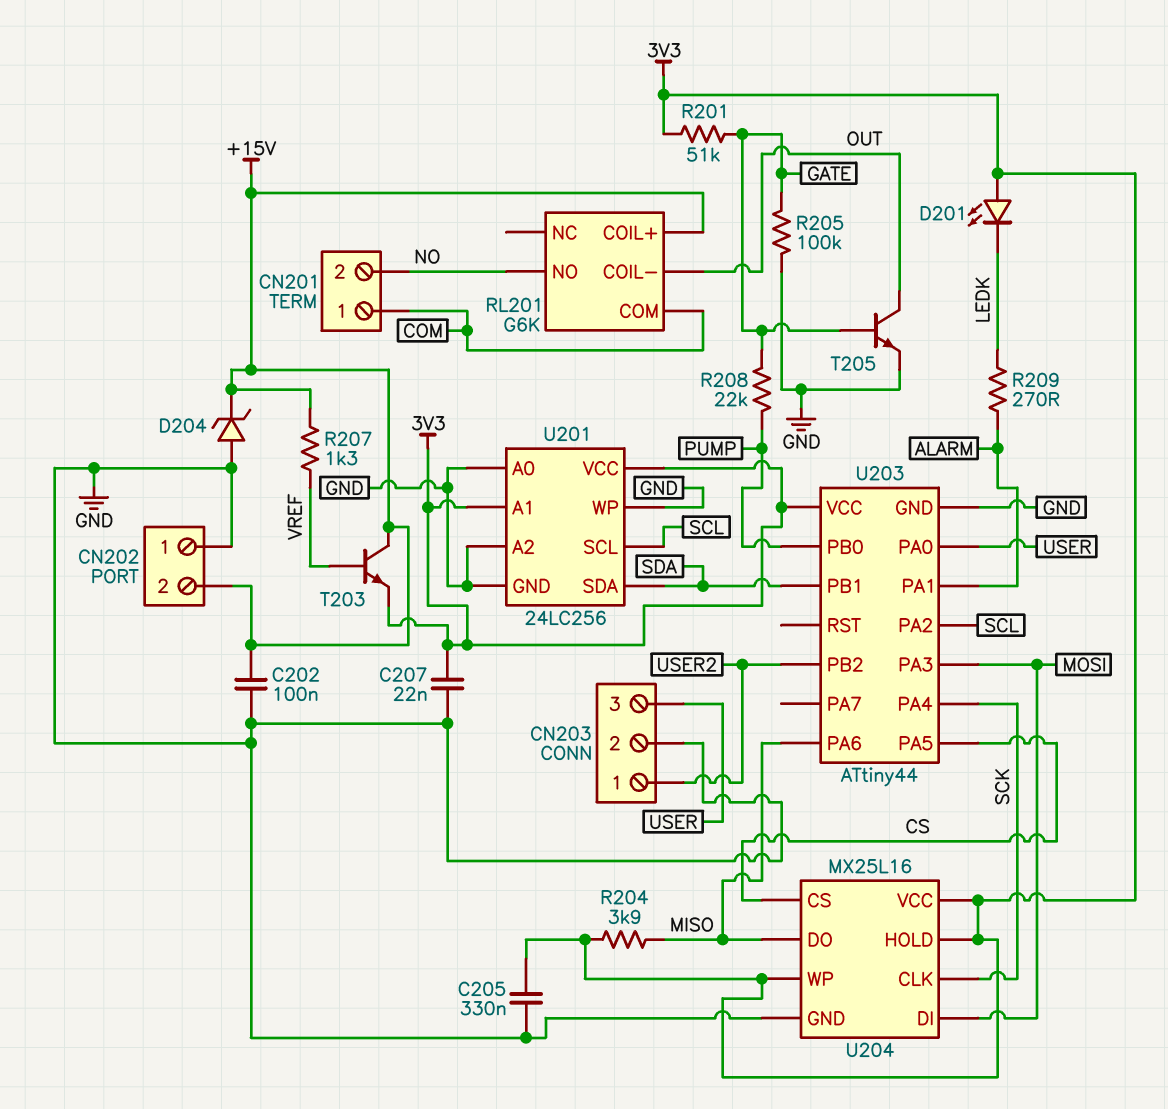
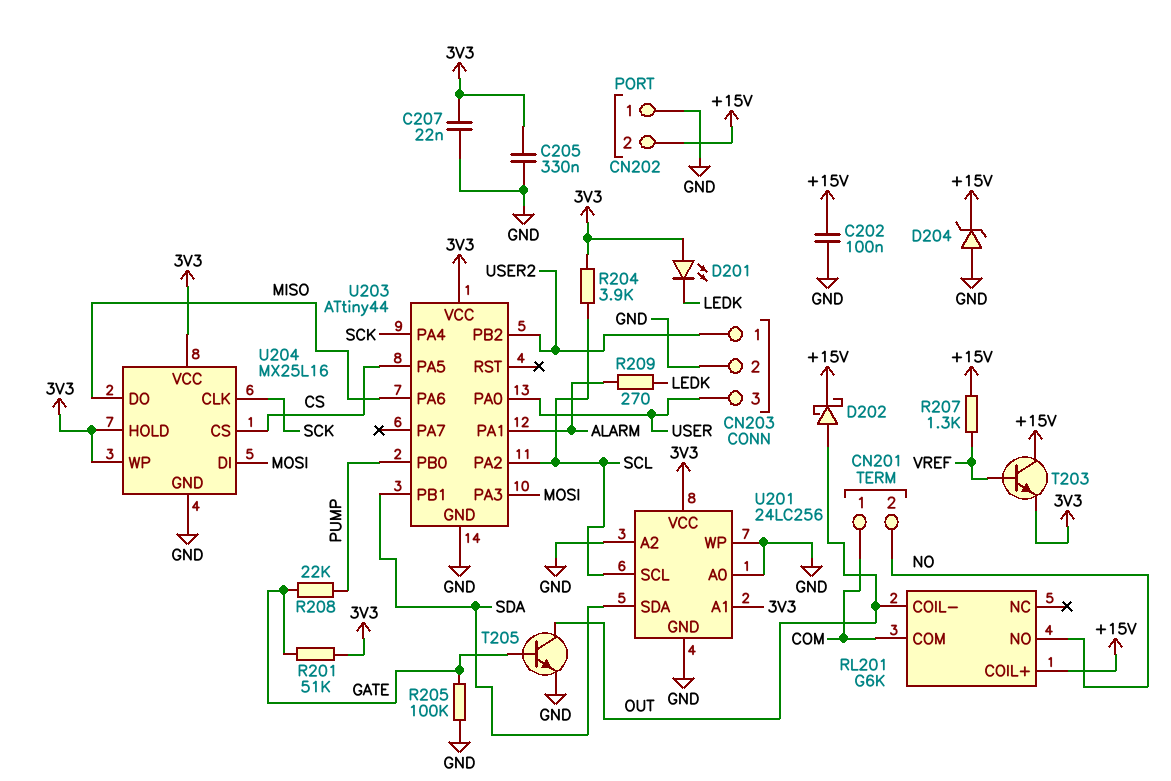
D202: none -> schottky (A OUT, K +15V)
R204: 3.9k (3V3, MISO) -> 3.9k (3V3, SCL)

